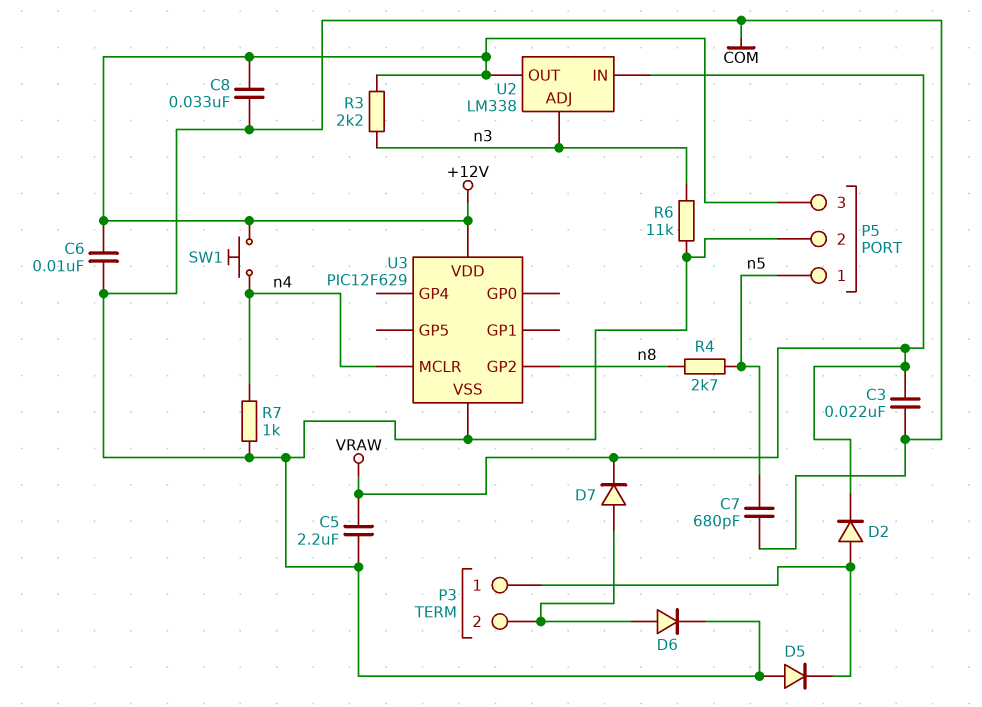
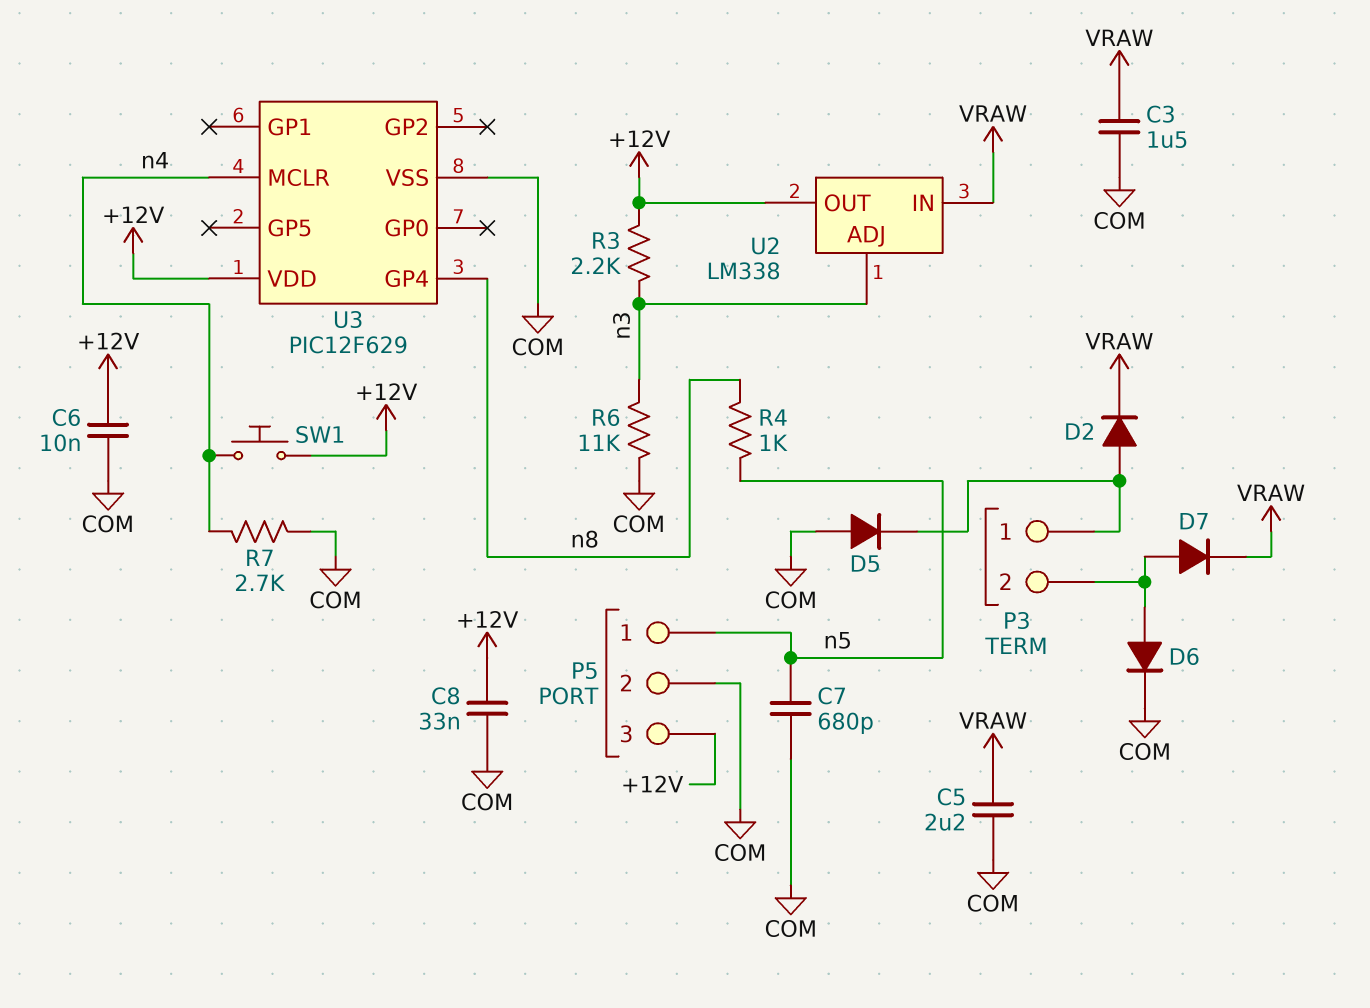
C3: 22nF (COM, VRAW) -> 1.5uF (COM, VRAW)
R4: 2.7k (n5, n8) -> 1k (n5, n8)
R7: 1k (COM, n4) -> 2.7k (COM, n4)
U3 pin GP2: n8 -> none
U3 pin GP4: none -> n8

